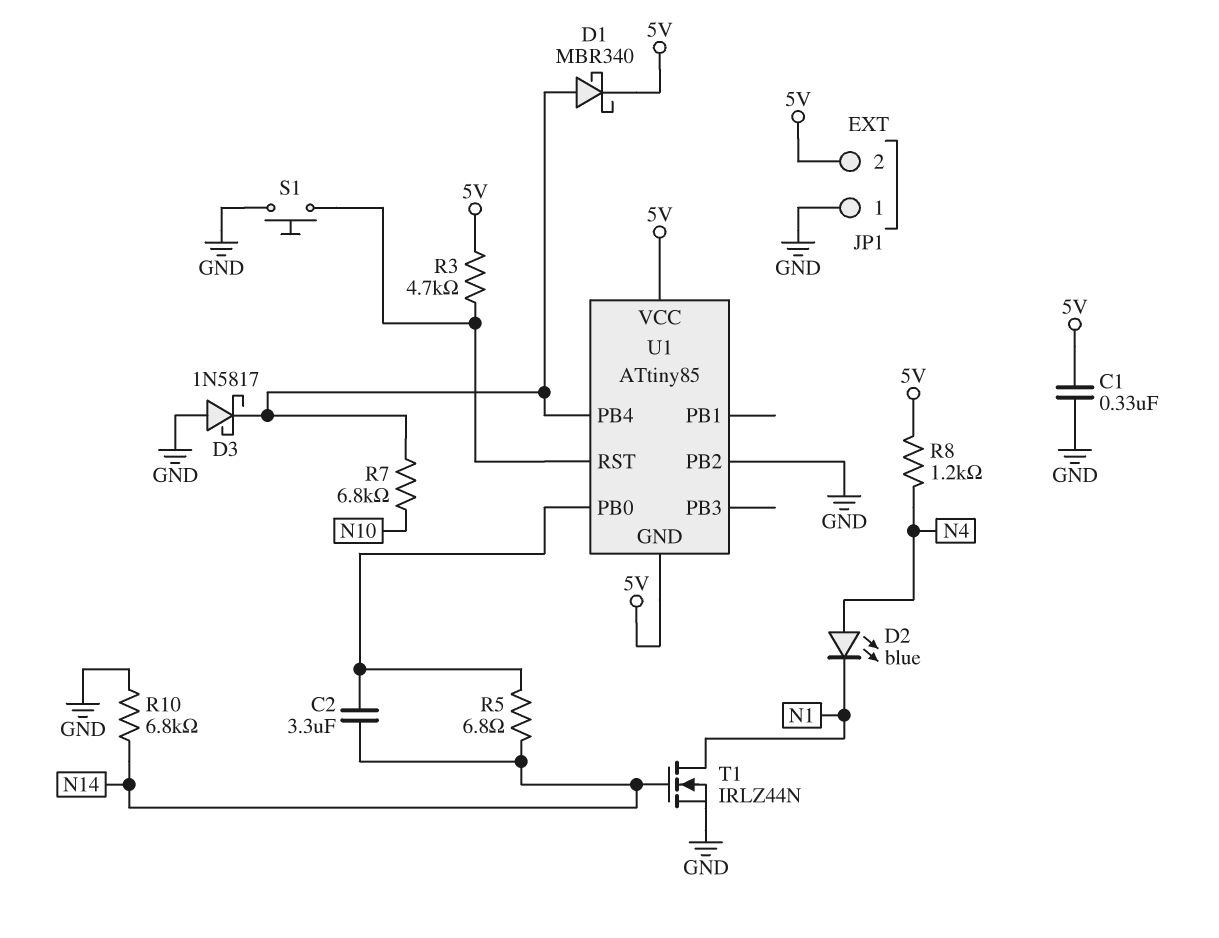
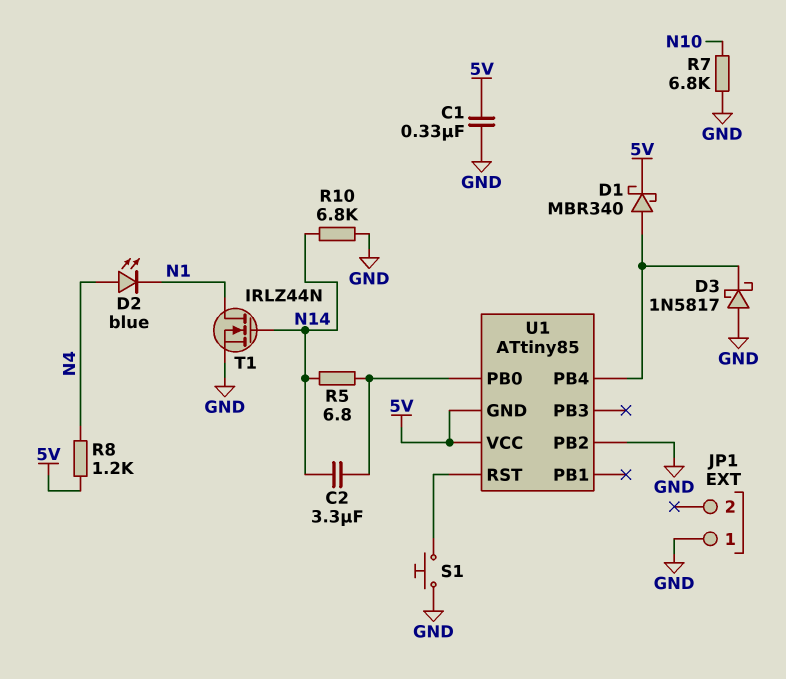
JP1 pin 2: 5V -> none
R3: 4.7k (5V, U1/RST) -> none
R7: 6.8k (N10, U1/PB4) -> 6.8k (GND, N10)

